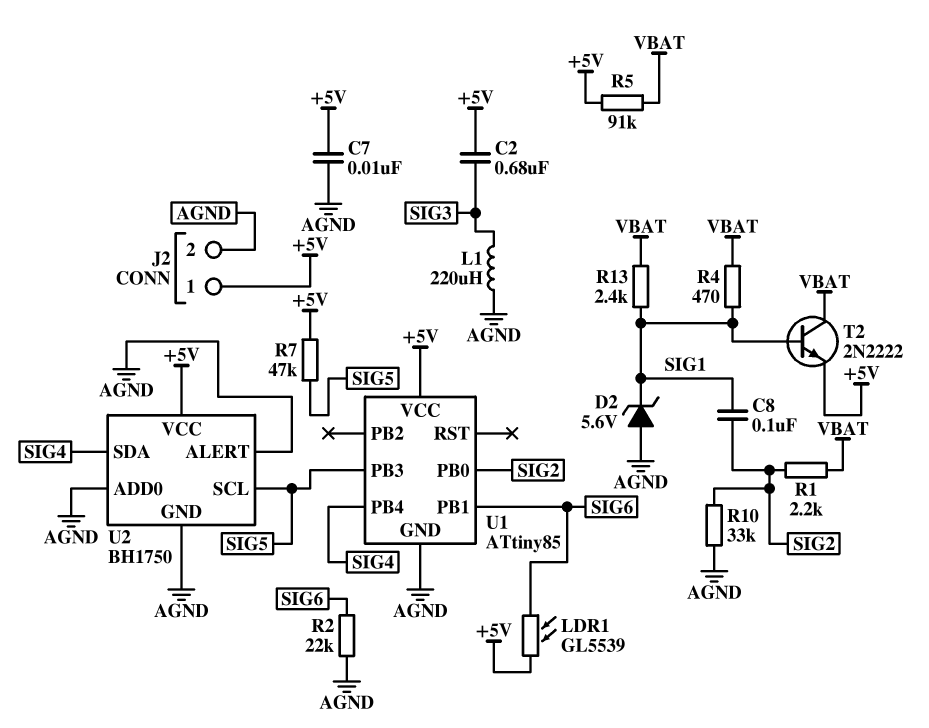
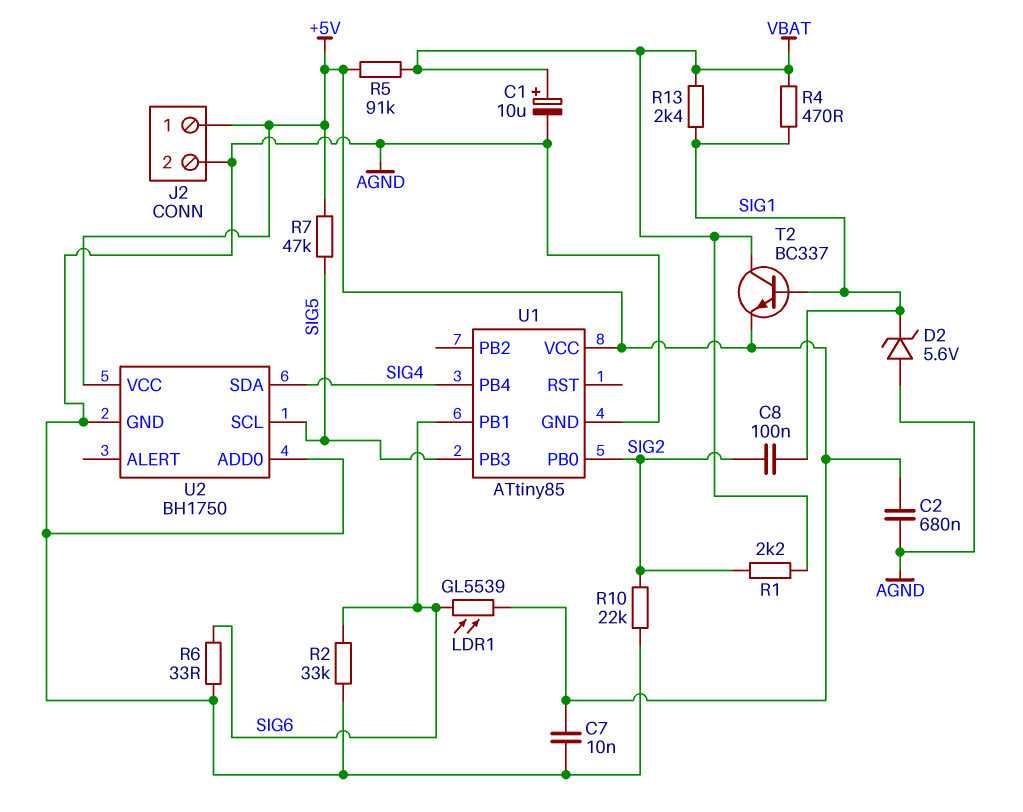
C1: none -> 10uF (plus VBAT, minus AGND)
C2: 680nF (+5V, SIG3) -> 680nF (+5V, AGND)
L1: 220uH (AGND, SIG3) -> none
R2: 22k (AGND, SIG6) -> 33k (AGND, SIG6)
R6: none -> 33 (AGND, SIG6)
R10: 33k (AGND, SIG2) -> 22k (AGND, SIG2)
T2: NPN 2N2222 (B SIG1, C VBAT, E +5V) -> NPN BC337 (B SIG1, C VBAT, E +5V)
U2 pin ALERT: AGND -> none

